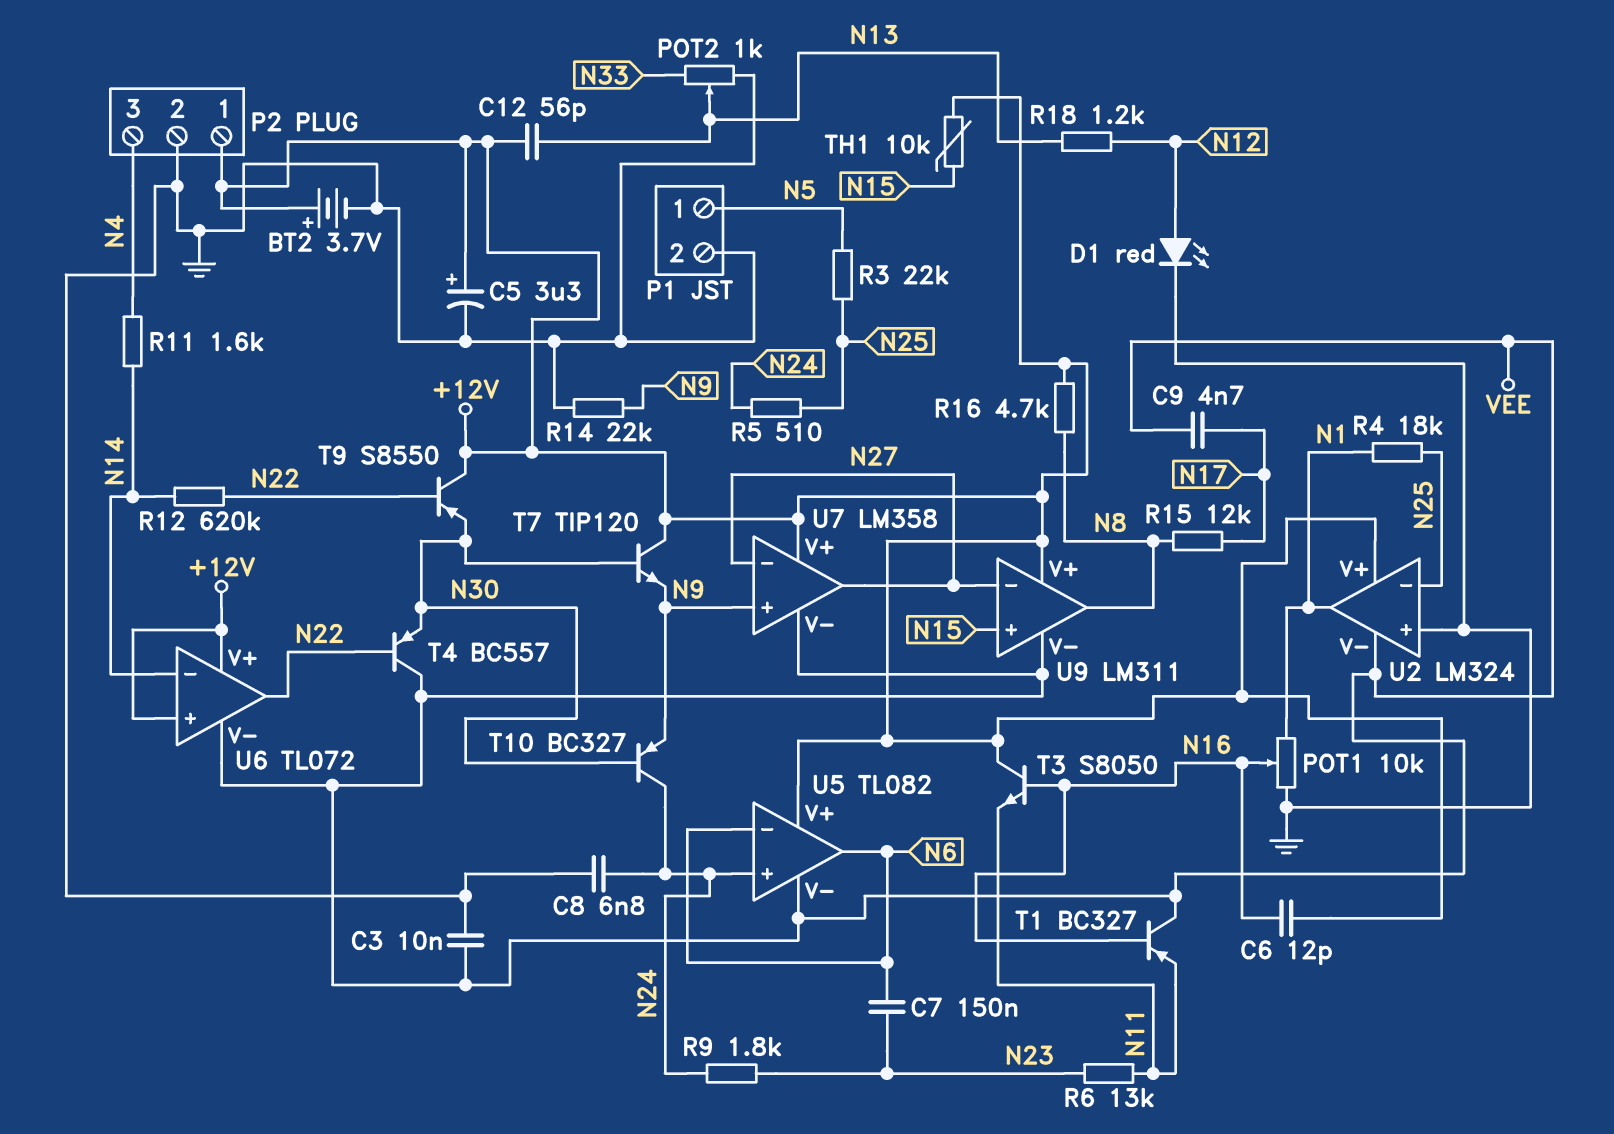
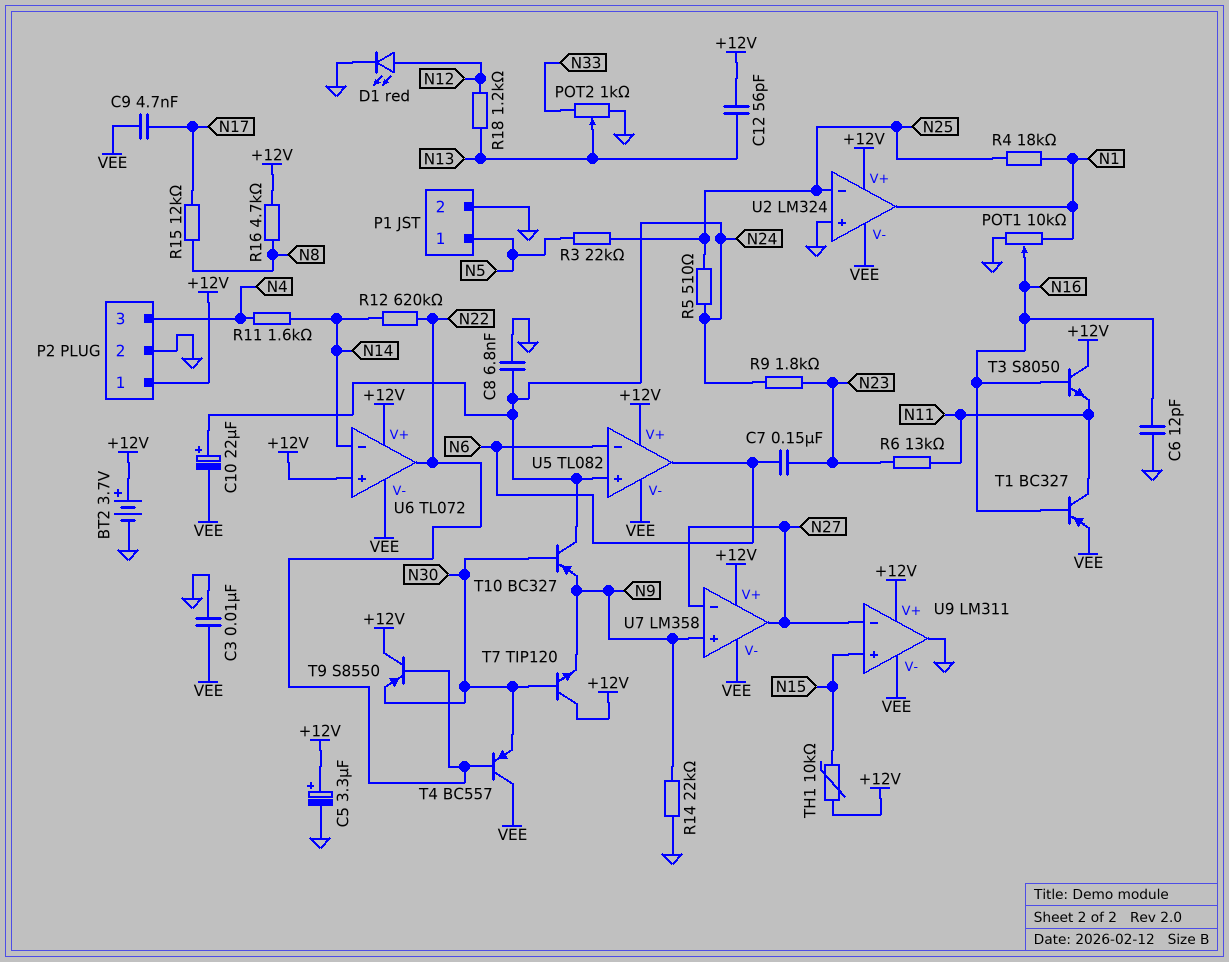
C6: 12pF (+12V, N16) -> 12pF (GND, N16)
C10: none -> 22uF (plus N24, minus VEE)
T1: PNP BC327 (B N16, C VEE, E N11) -> PNP BC327 (B N16, C N11, E VEE)
U9 pin out: N8 -> GND

